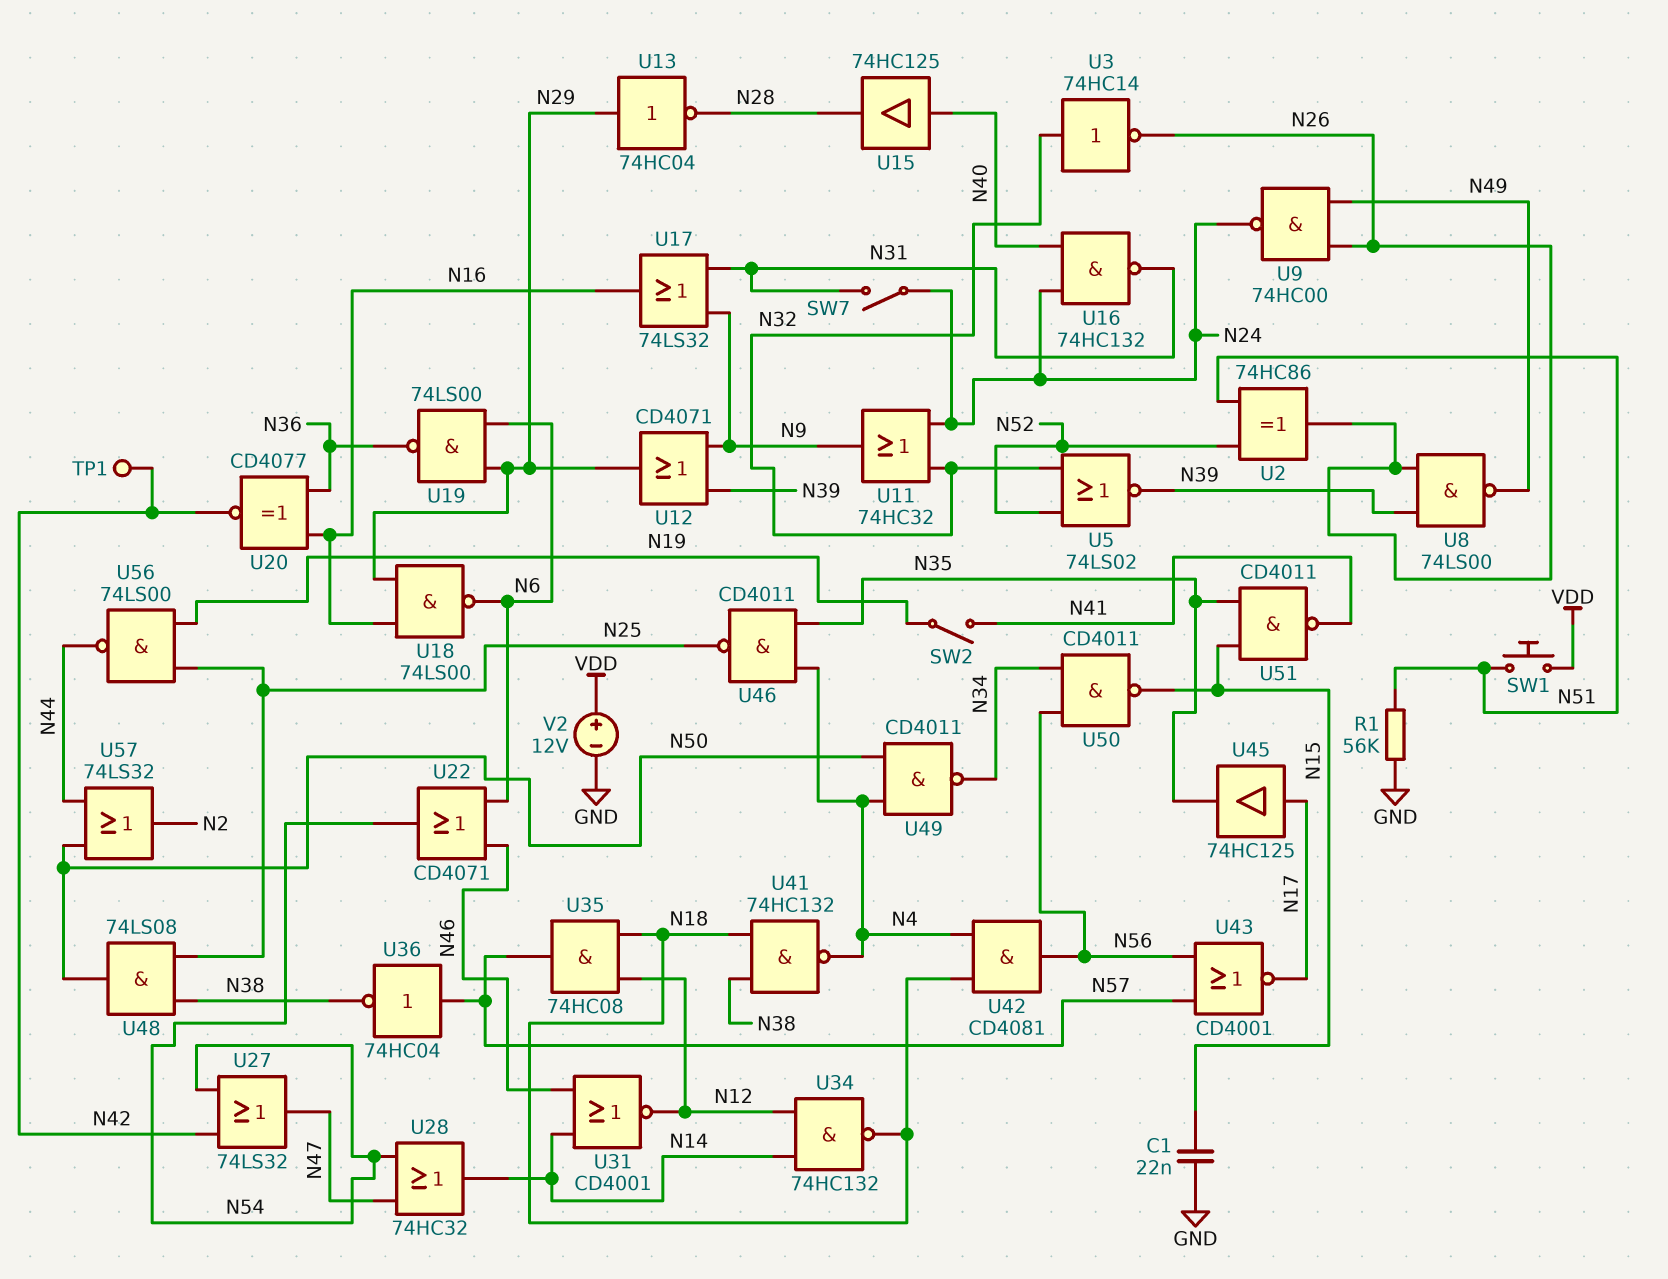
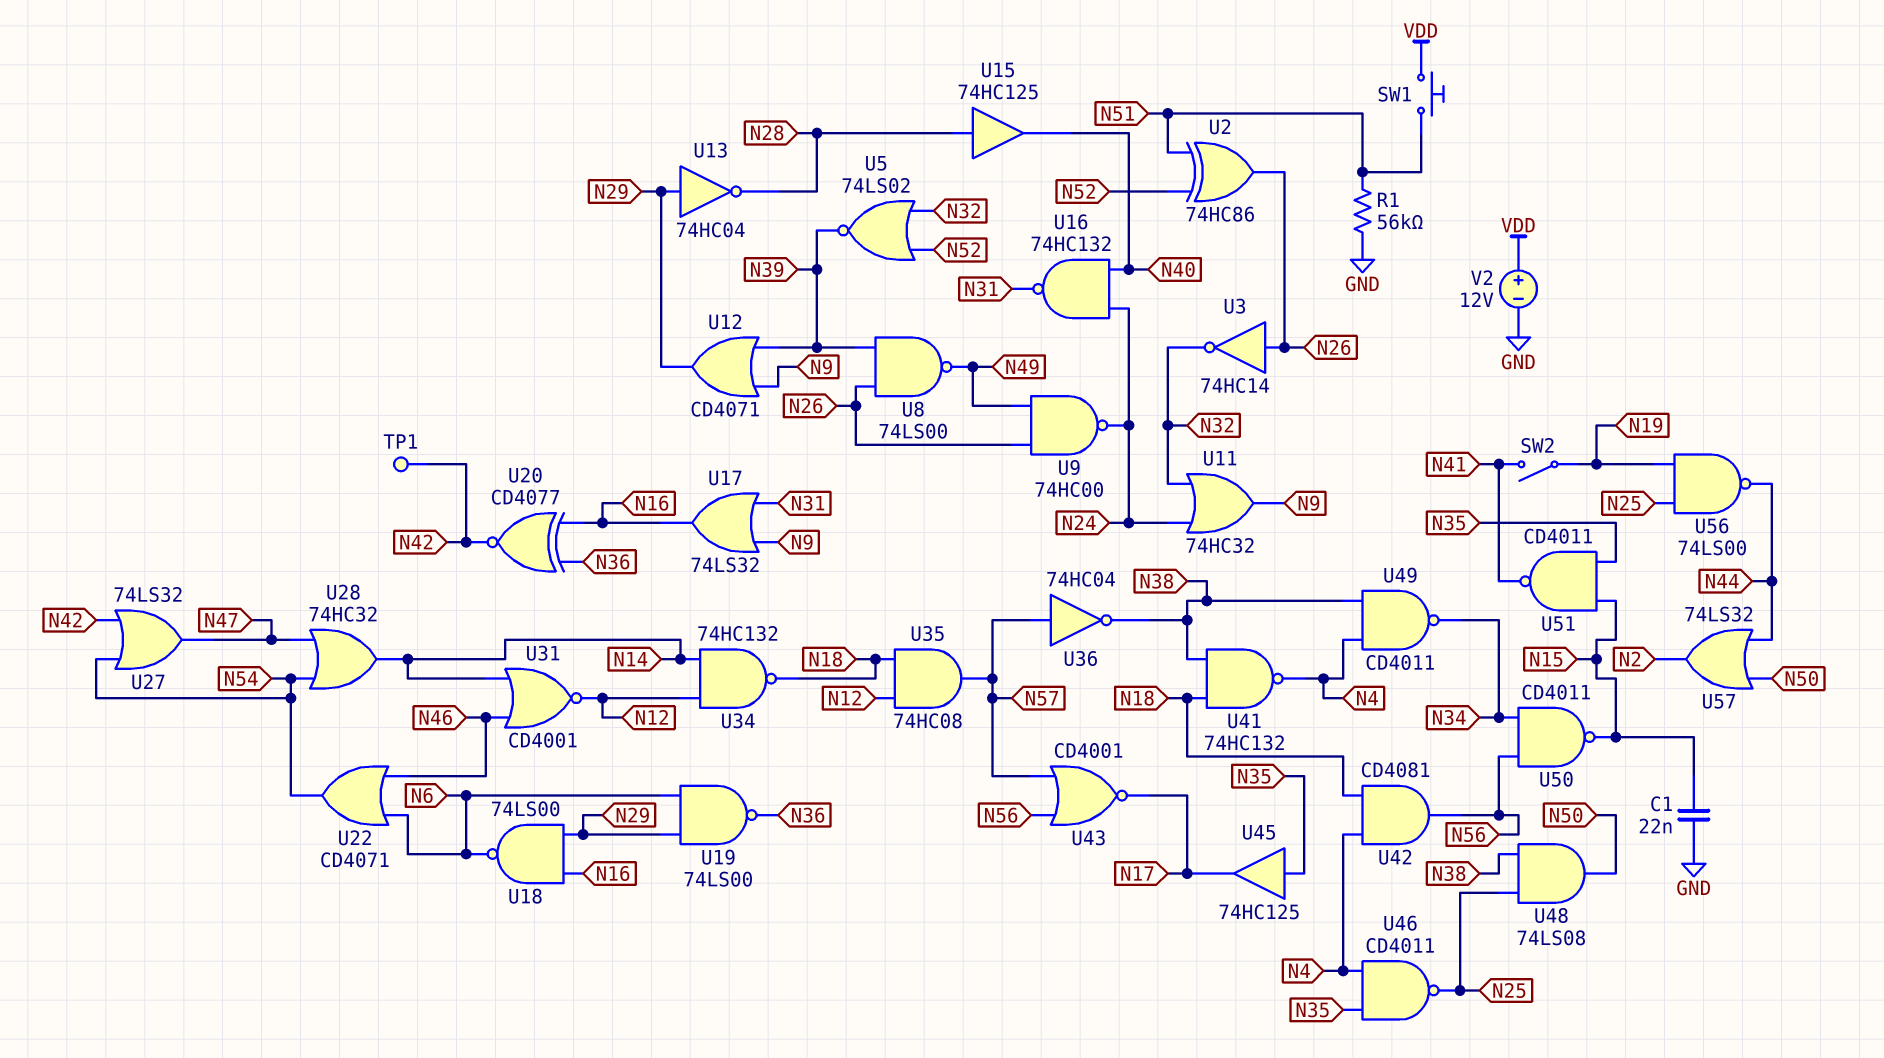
SW7: switch (N24, N31) -> none
U3: NOT 74HC14 (in N32, out N26) -> NOT 74HC14 (in N26, out N32)
U15: buffer 74HC125 (in N40, out N28) -> buffer 74HC125 (in N28, out N40)
U45: buffer 74HC125 (in N17, out N35) -> buffer 74HC125 (in N35, out N17)
U49: NAND CD4011 (in N4, in N50, out N34) -> NAND CD4011 (in N4, in N38, out N34)

